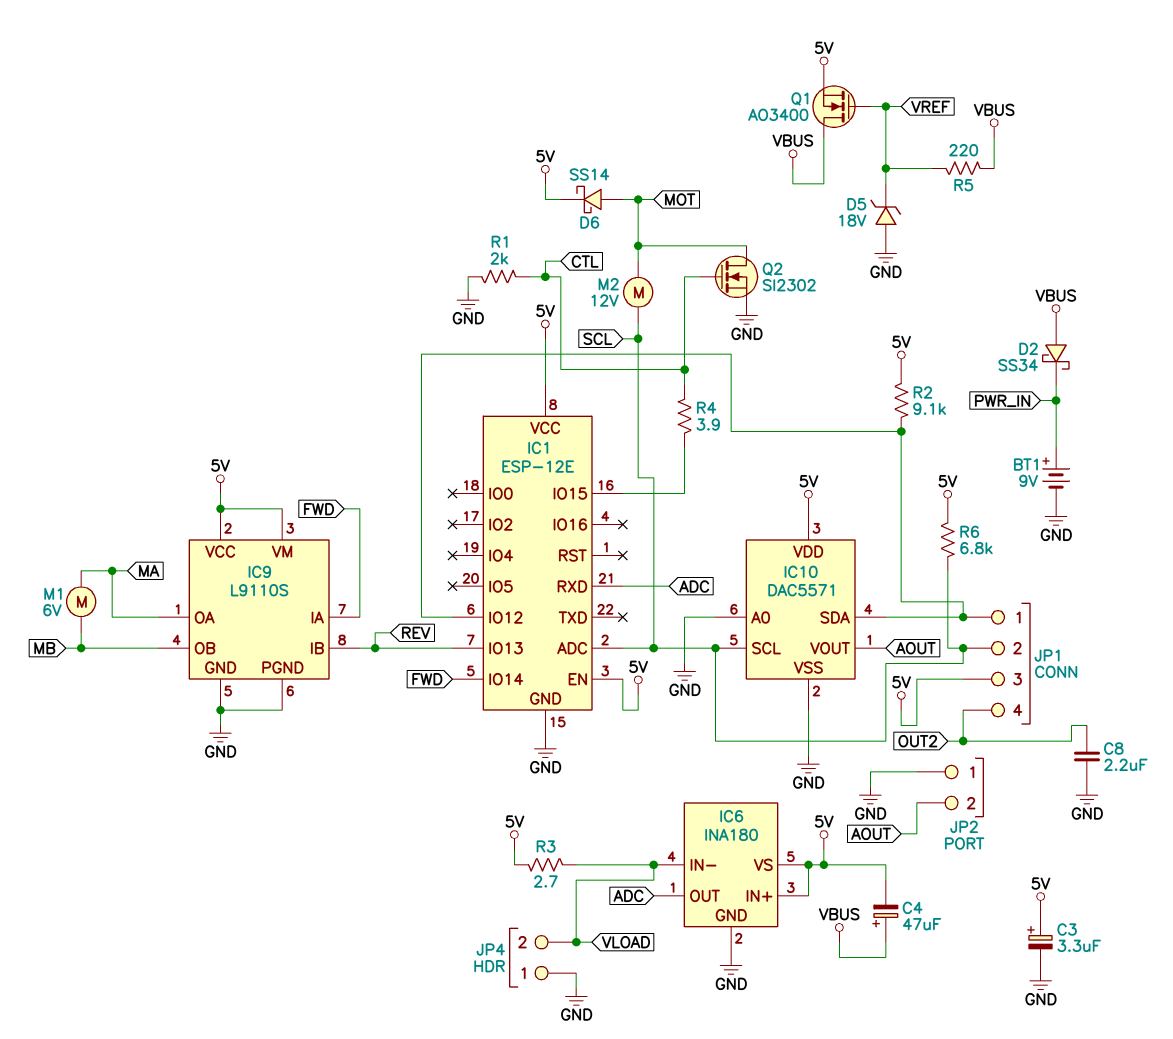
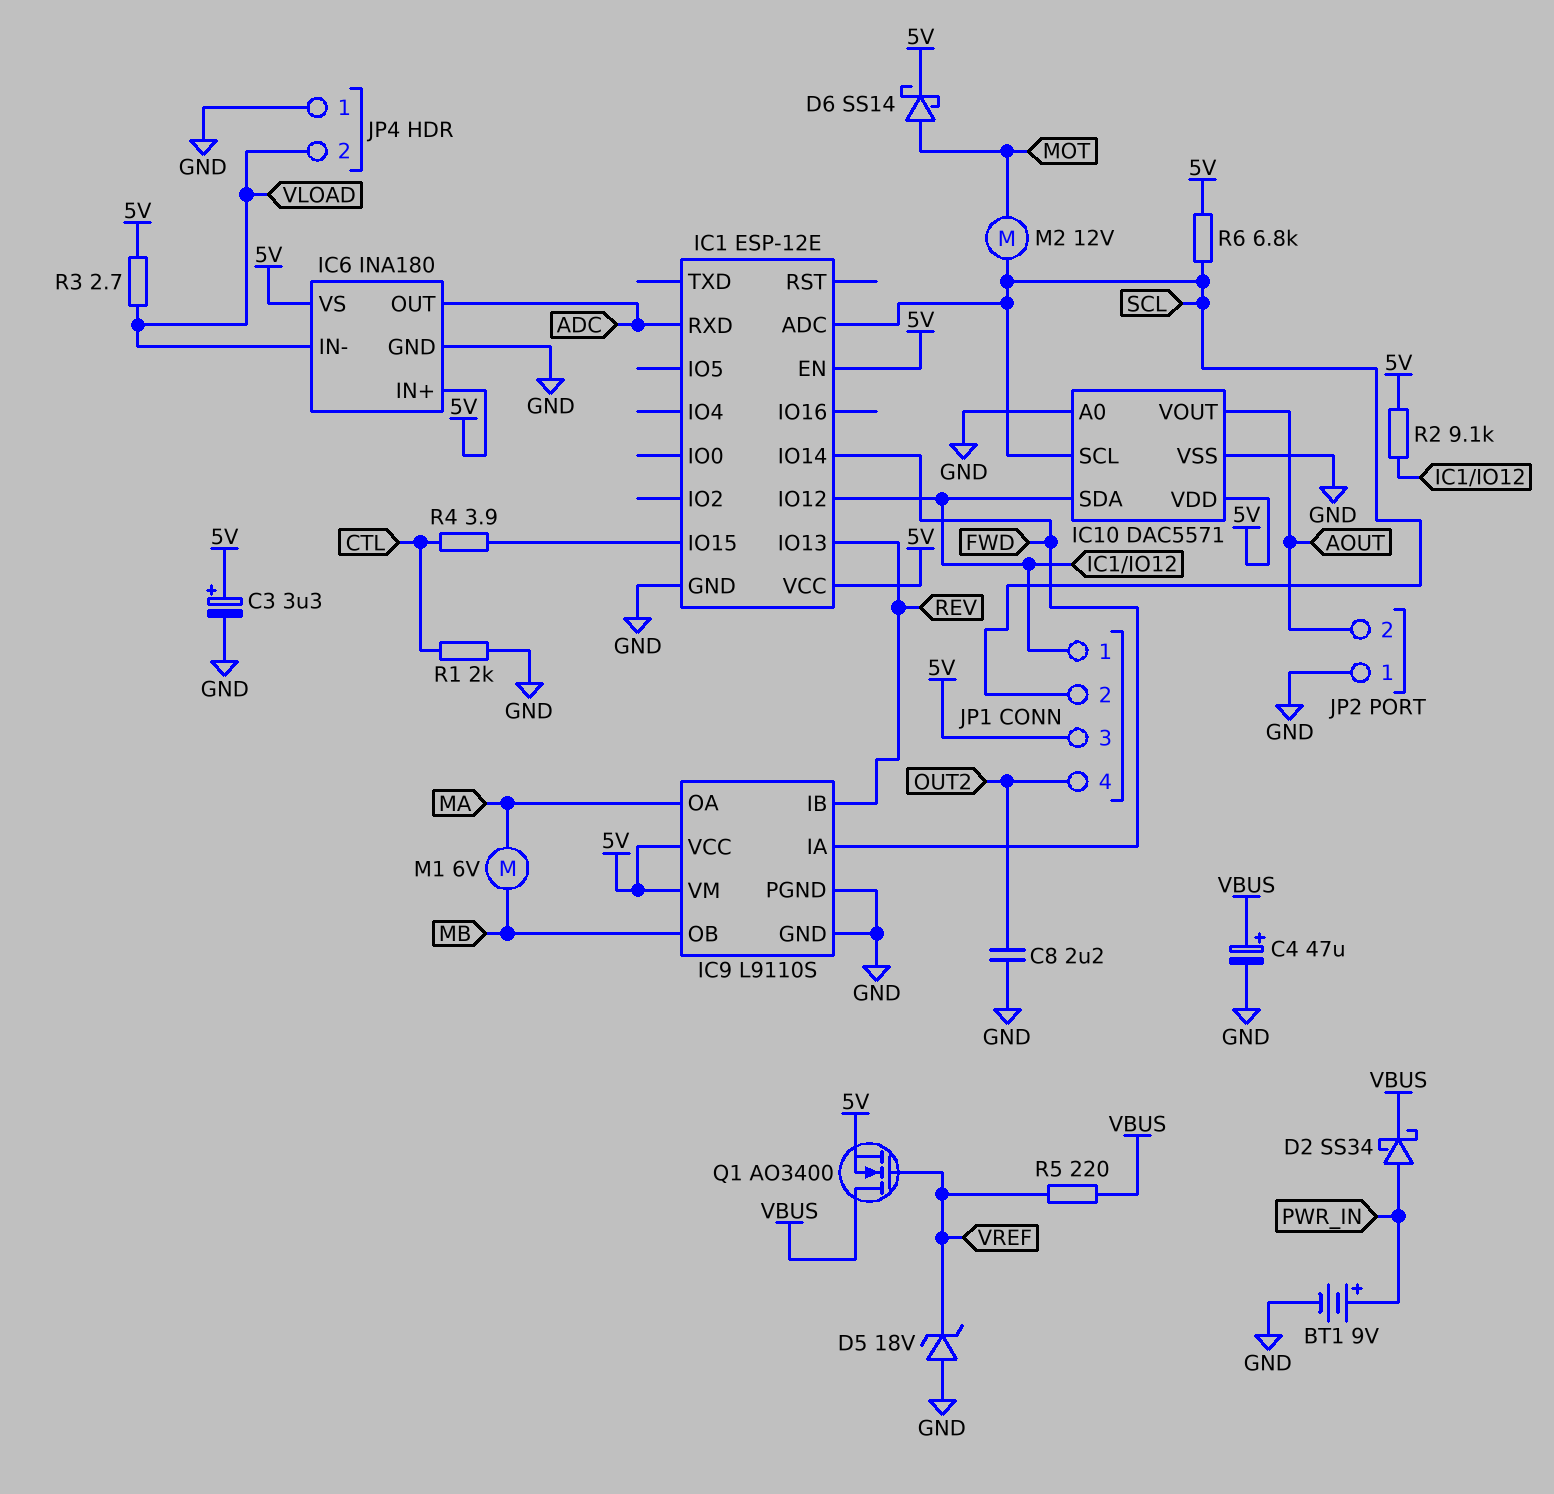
C4: 47uF (plus VBUS, minus 5V) -> 47uF (plus VBUS, minus GND)
D2: schottky SS34 (A VBUS, K PWR_IN) -> schottky SS34 (A PWR_IN, K VBUS)
Q2: NMOS SI2302 (G CTL, D MOT, S GND) -> none

